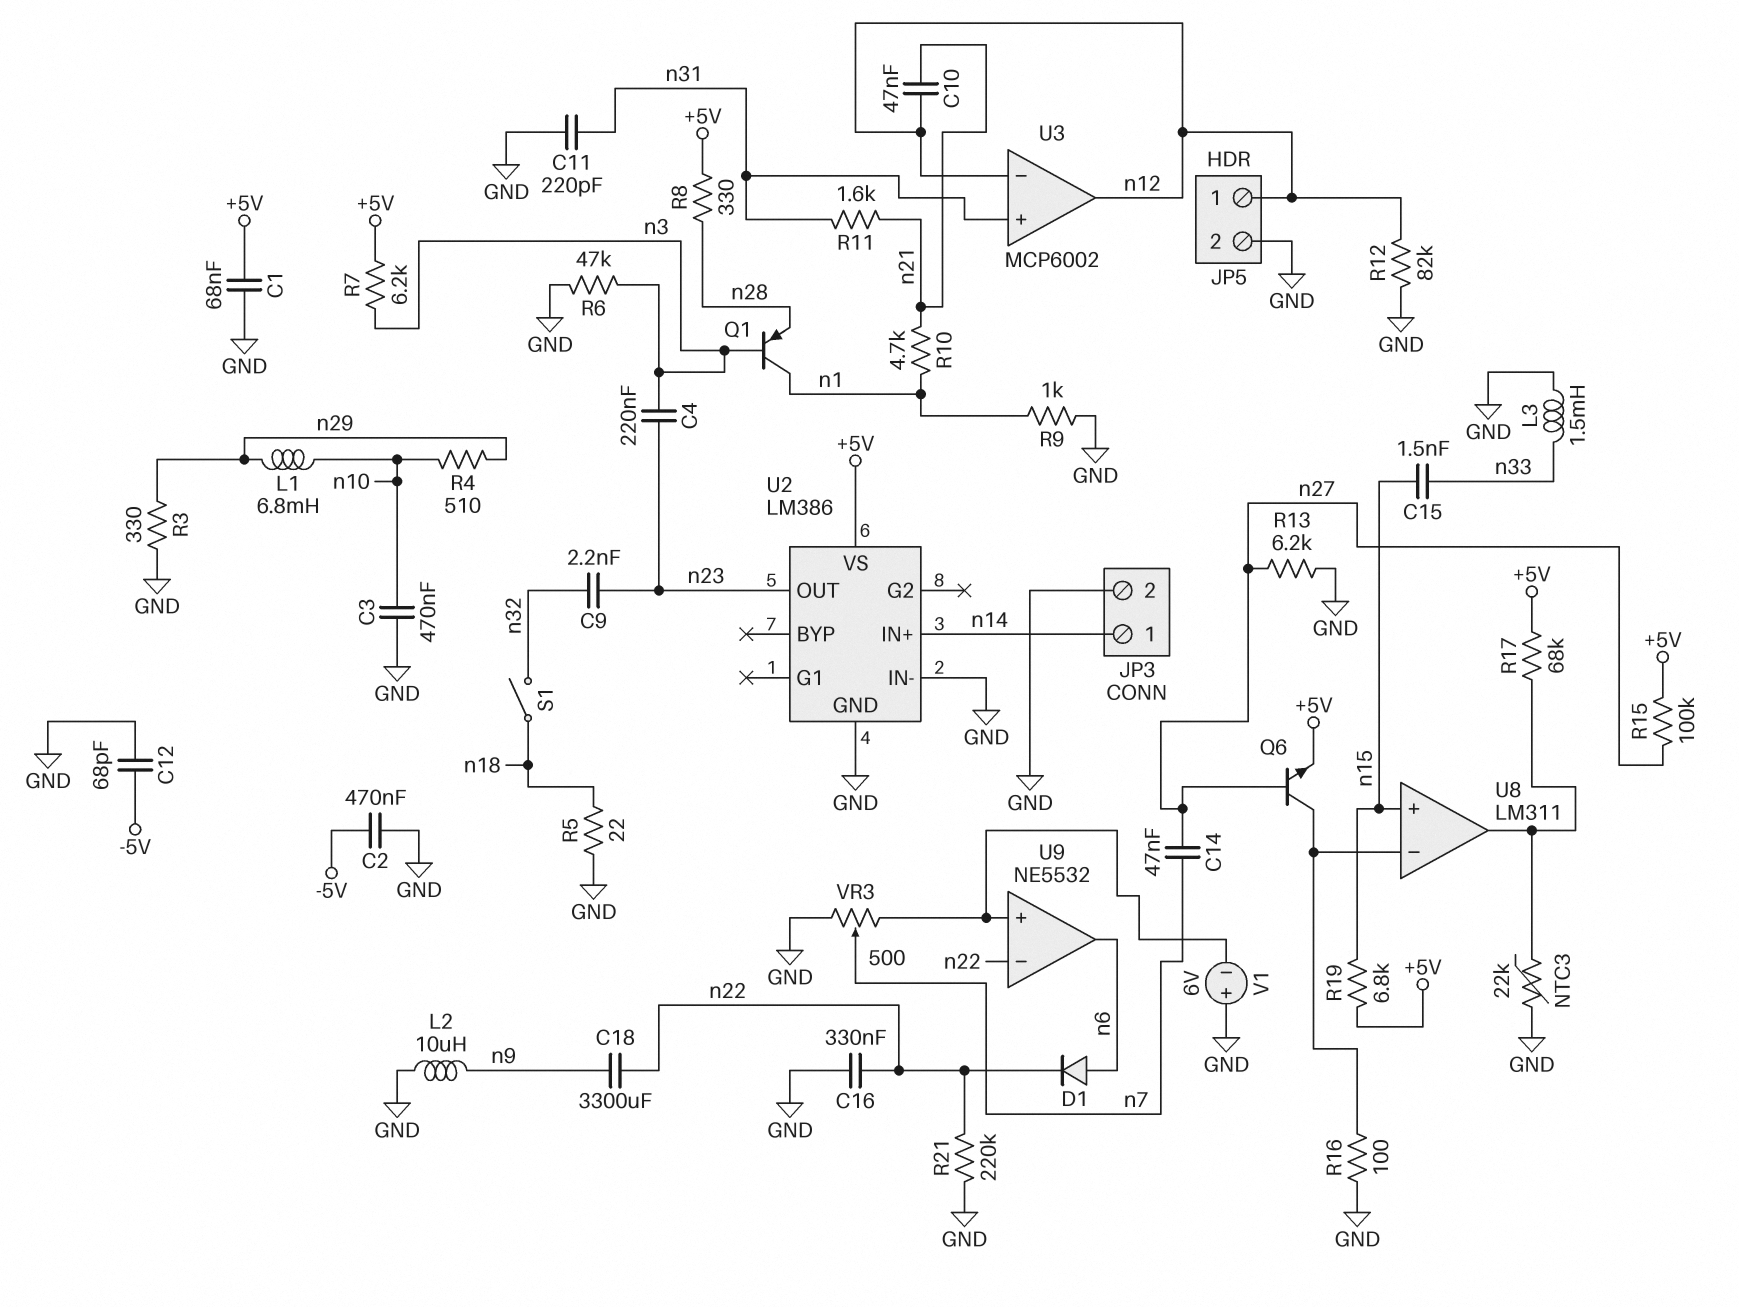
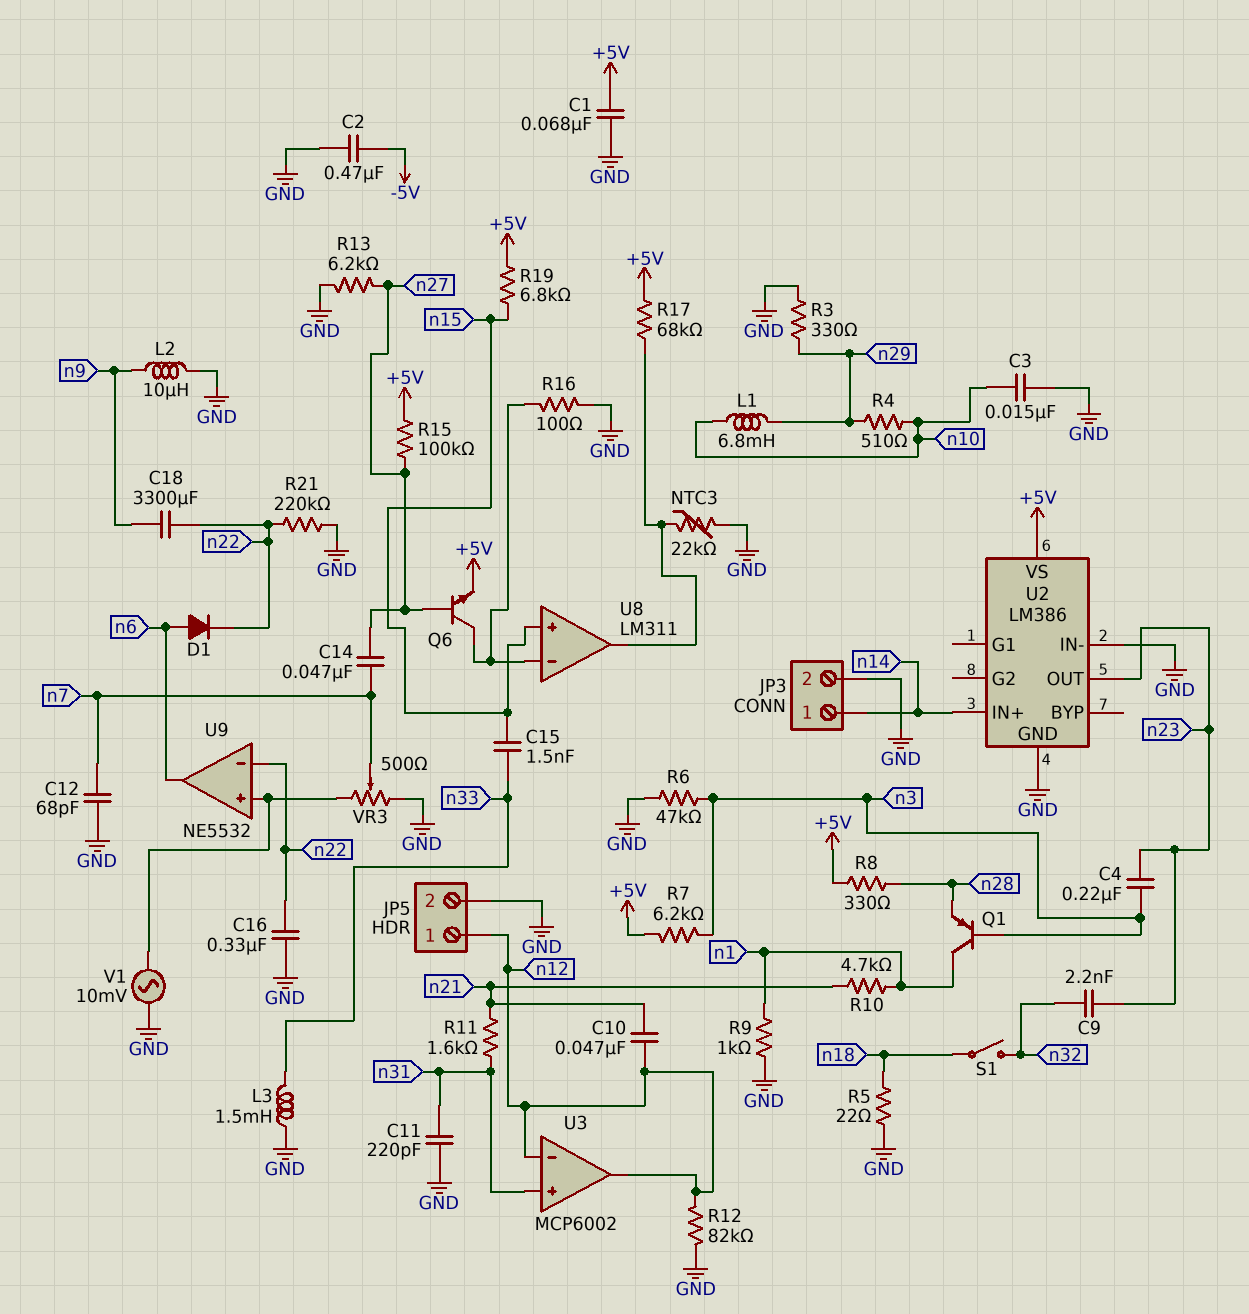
C3: 470nF (GND, n10) -> 15nF (GND, n10)
C12: 68pF (-5V, GND) -> 68pF (GND, n7)
V1: 6V (plus GND, minus U9/in+) -> AC 10mV (GND, U9/in+)

